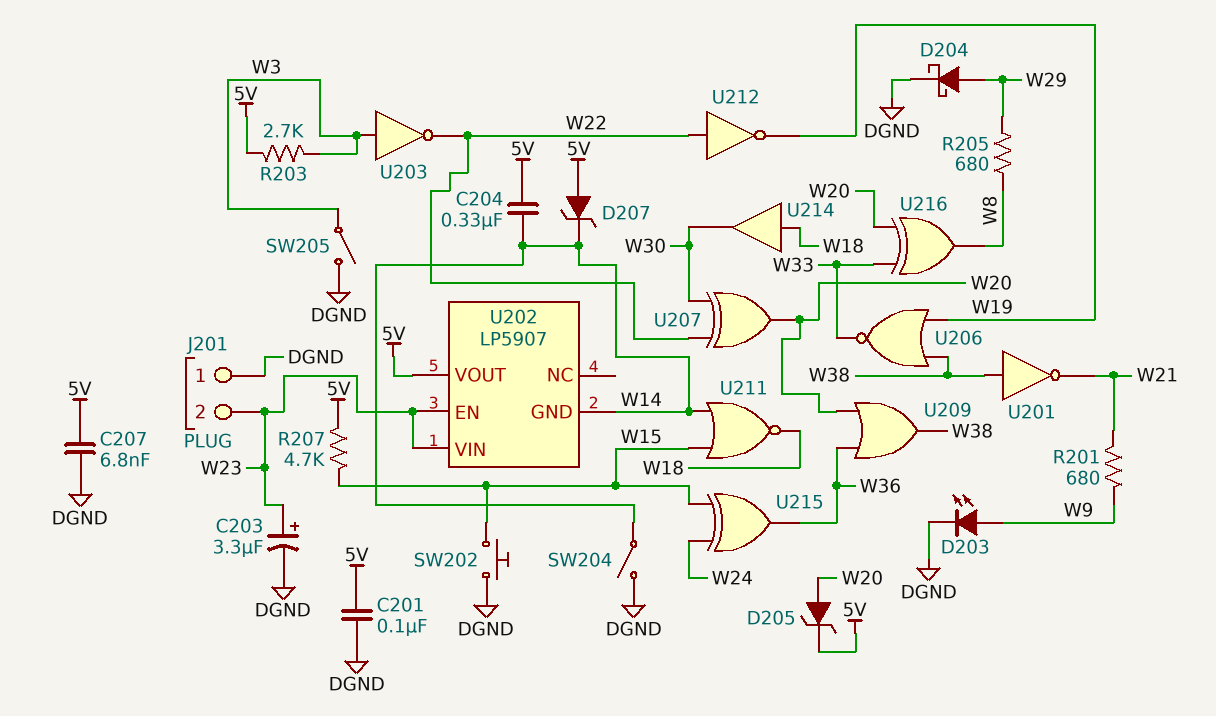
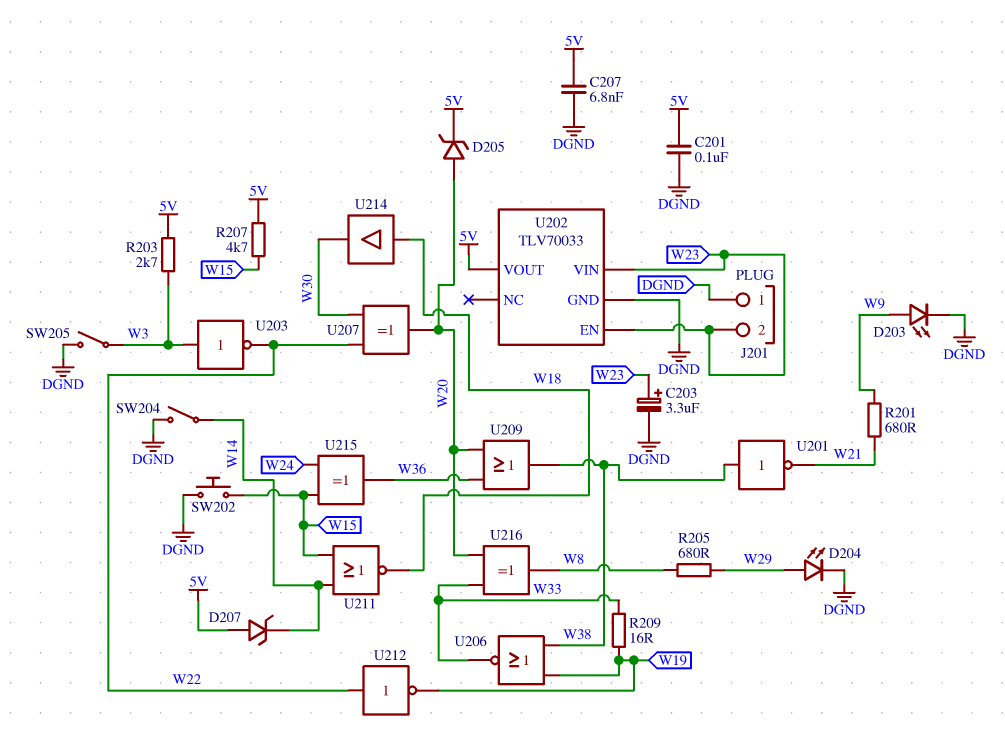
C204: 330nF (5V, W14) -> none
D204: schottky (A W29, K DGND) -> LED (A W29, K DGND)
R209: none -> 16 (W19, W33)
U202: LP5907 -> TLV70033
U202 pin GND: W14 -> DGND

